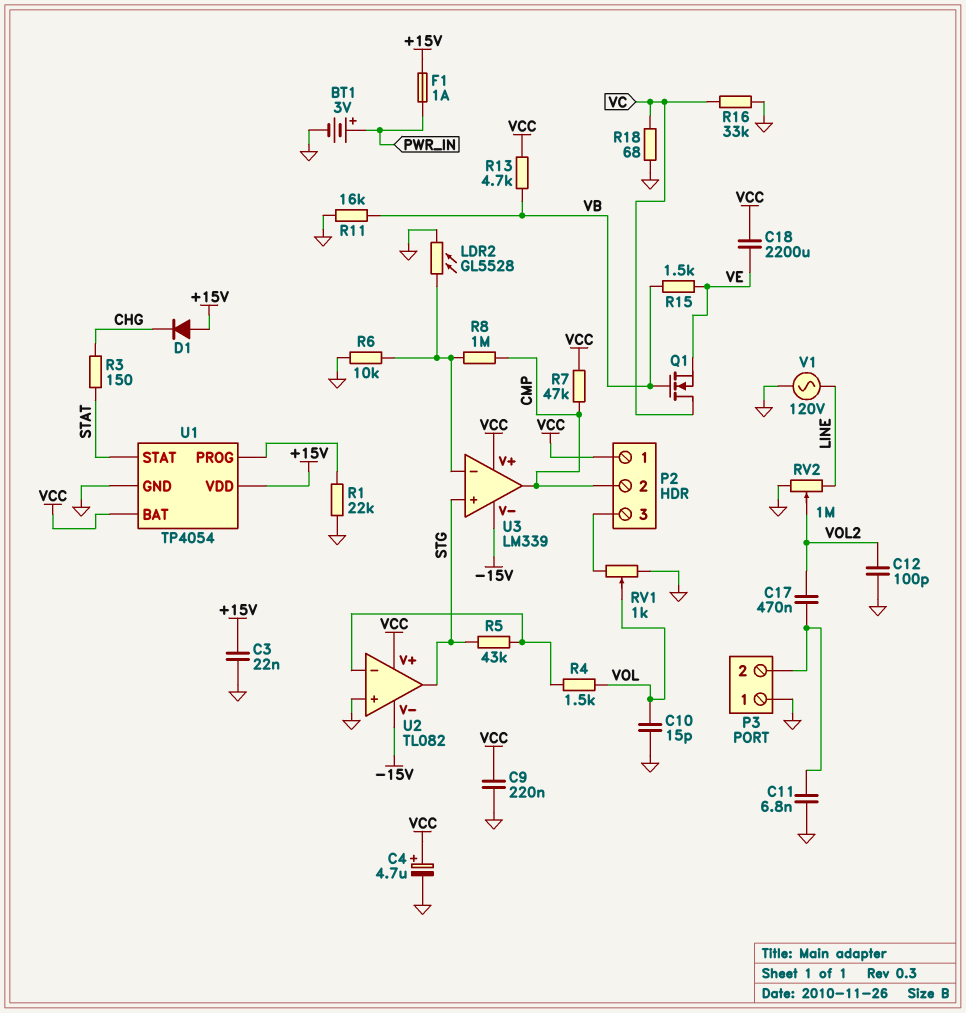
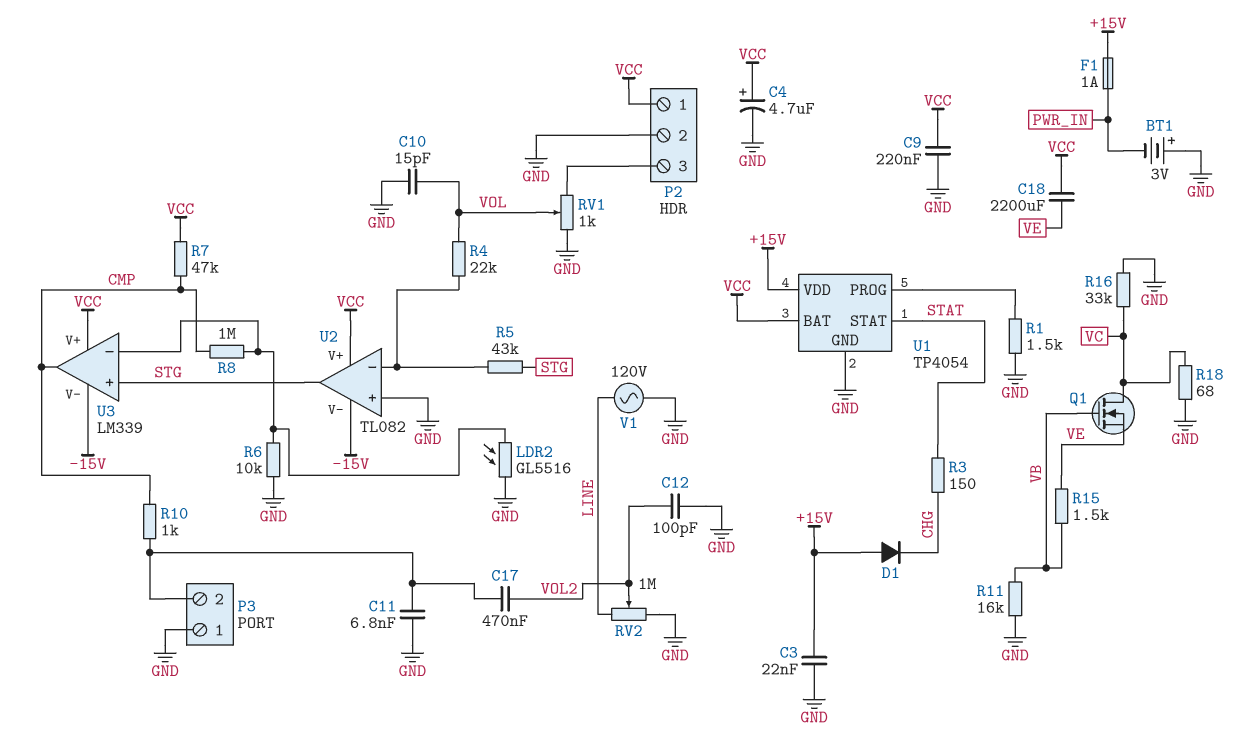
BT1: 3V (plus PWR_IN, minus GND) -> 3V (plus GND, minus PWR_IN)
LDR2: GL5528 (GND, U3/in-) -> GL5516 (GND, U3/in-)
P2 pin 2: CMP -> GND
R1: 22k (GND, U1/PROG) -> 1.5k (GND, U1/PROG)
R4: 1.5k (U2/in-, VOL) -> 22k (U2/in-, VOL)
R10: none -> 1k (CMP, P3/2)
R13: 4.7k (VB, VCC) -> none

